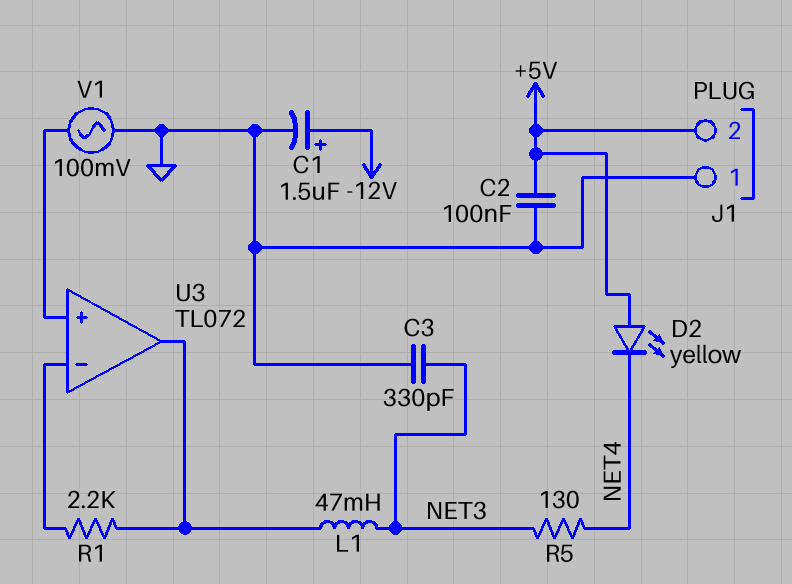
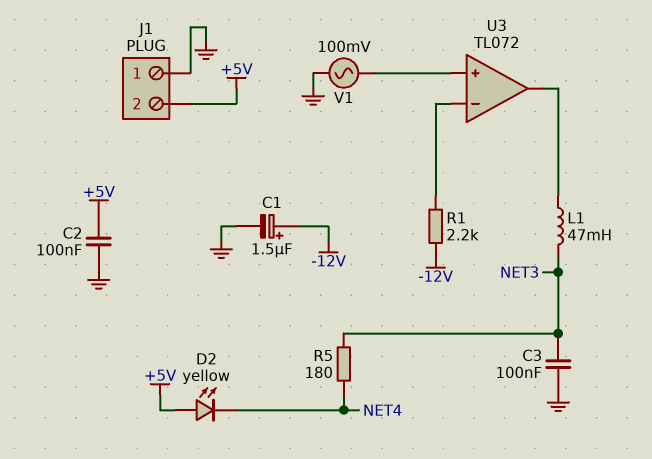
C3: 330pF (GND, NET3) -> 100nF (GND, NET3)
R1: 2.2k (U3/in-, U3/out) -> 2.2k (-12V, U3/in-)
R5: 130 (NET3, NET4) -> 180 (NET3, NET4)

